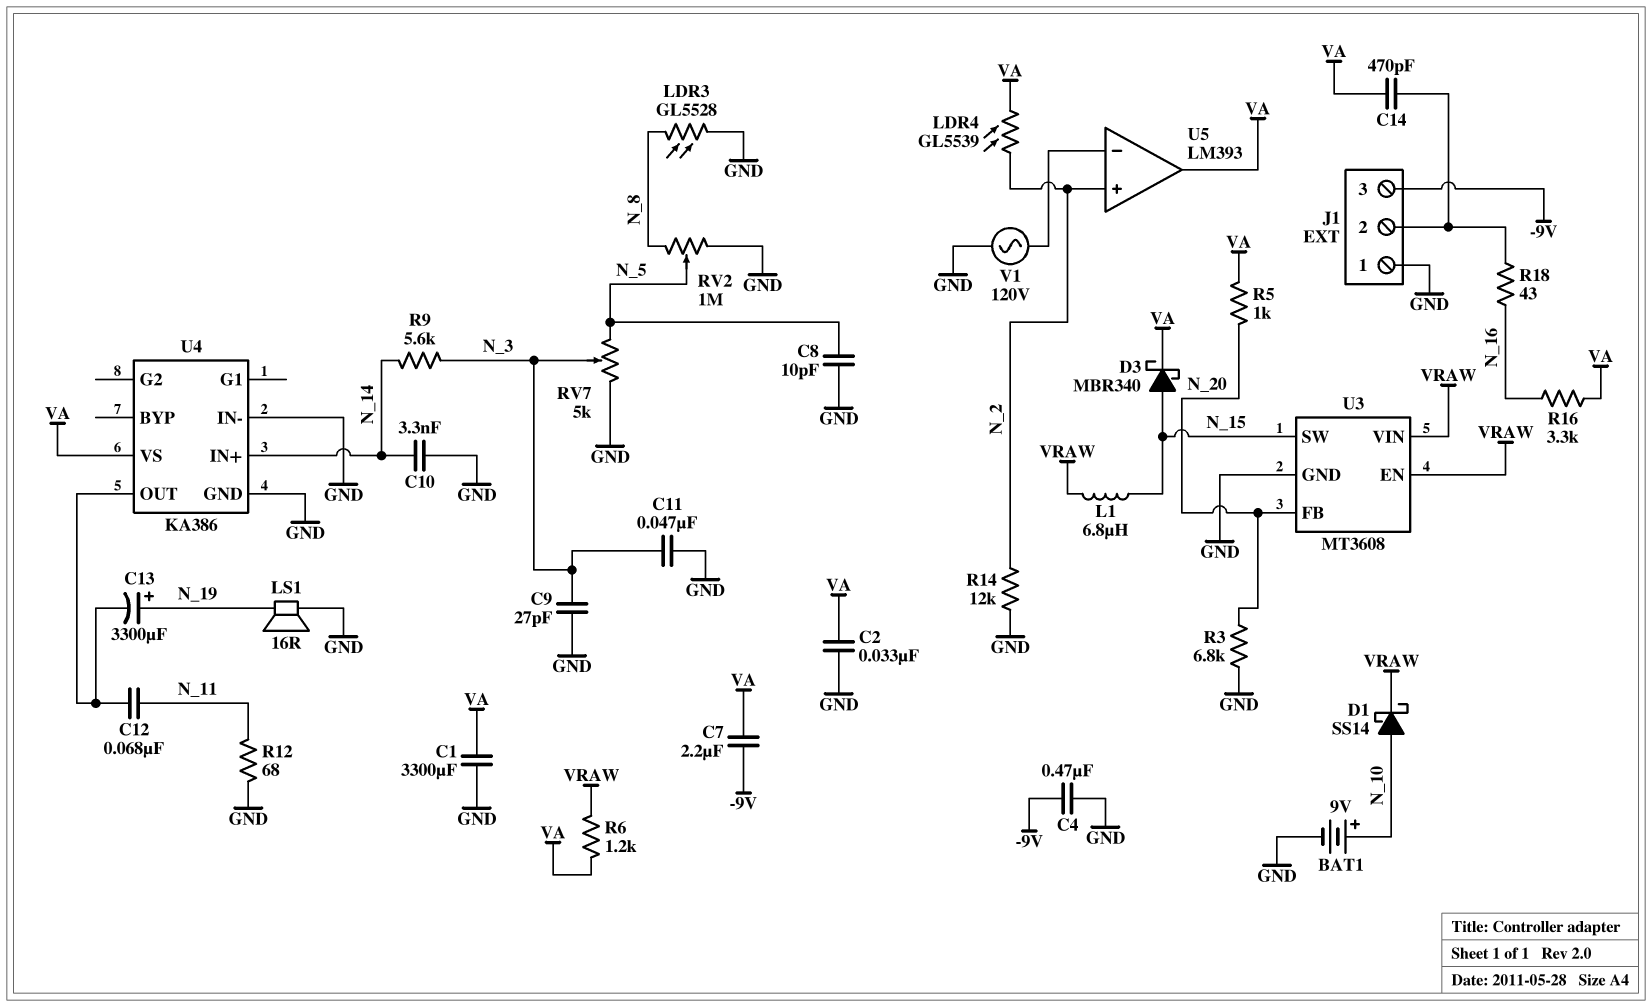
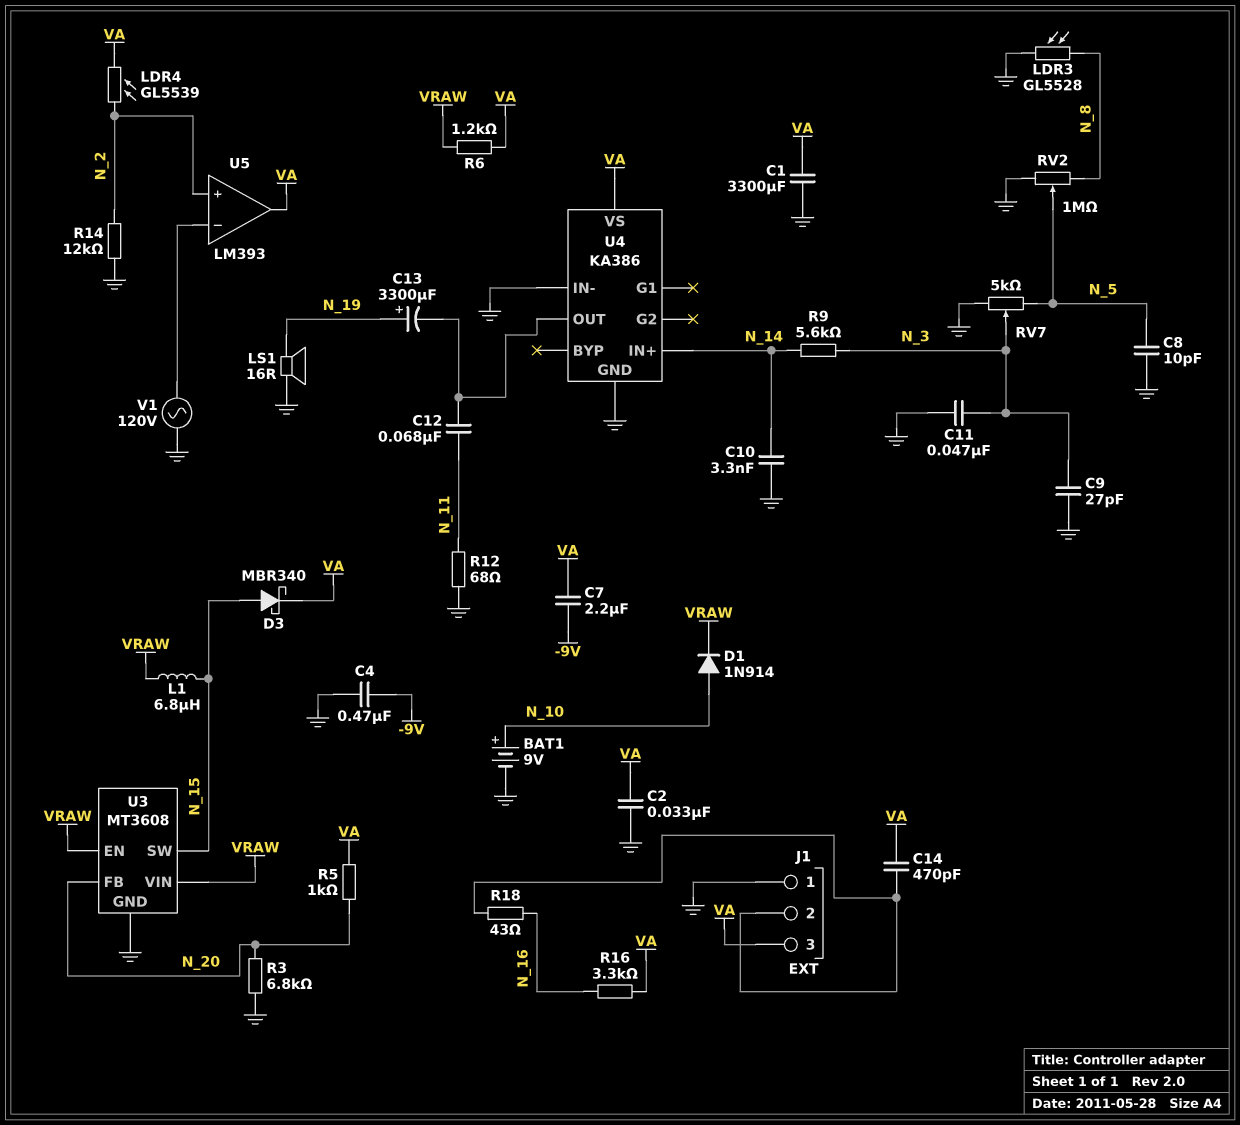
D1: schottky SS14 (A N_10, K VRAW) -> diode 1N914 (A N_10, K VRAW)
J1 pin 3: -9V -> VA

